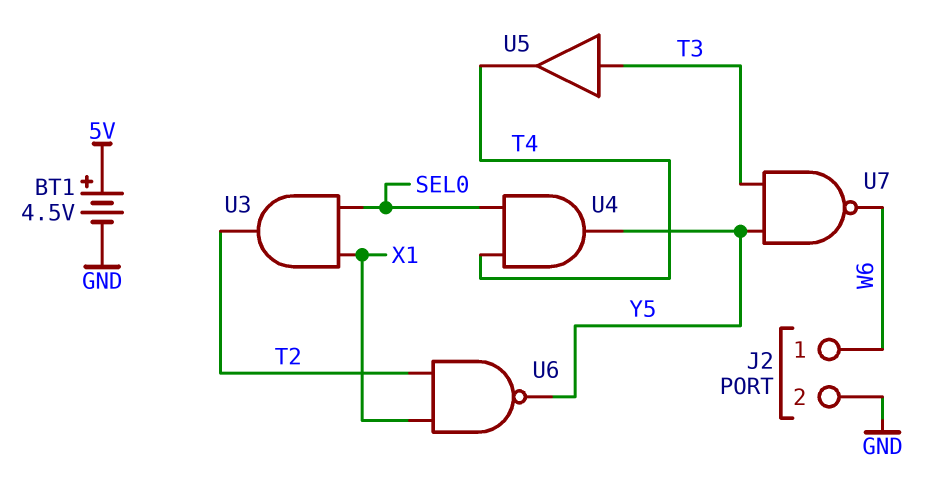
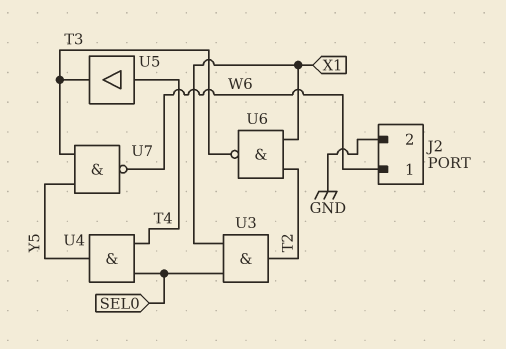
BT1: 4.5V (plus 5V, minus GND) -> none
U5: buffer (in T3, out T4) -> buffer (in T4, out T3)
U6: NAND (in T2, in X1, out Y5) -> NAND (in T2, in X1, out T3)

